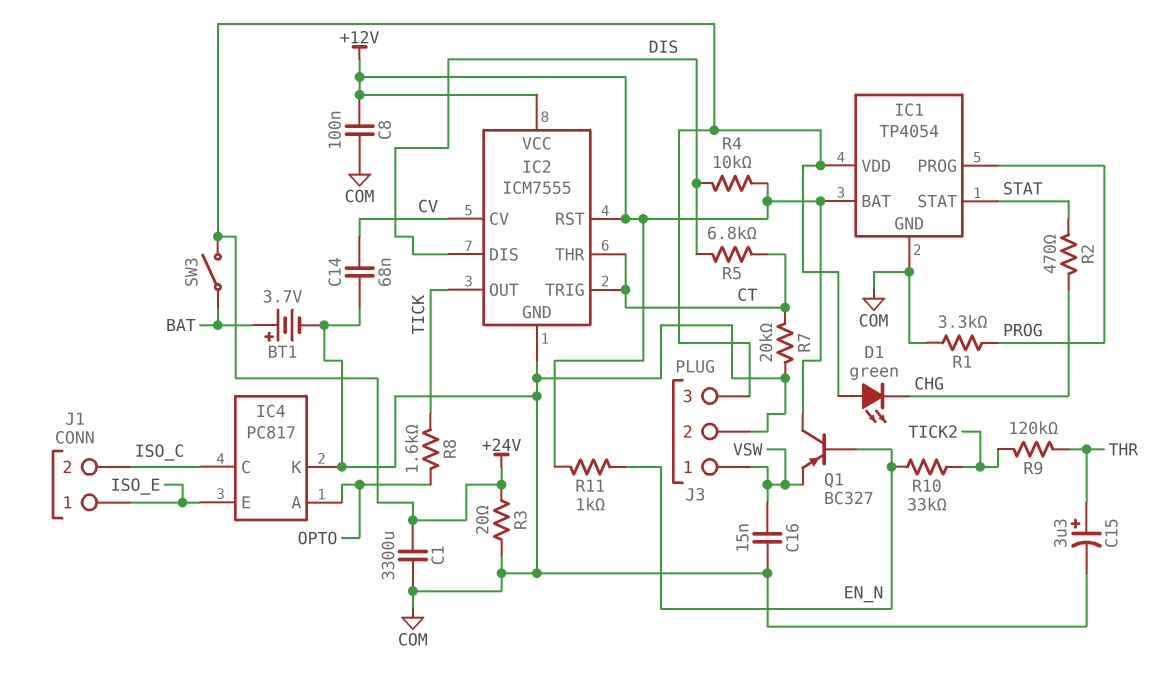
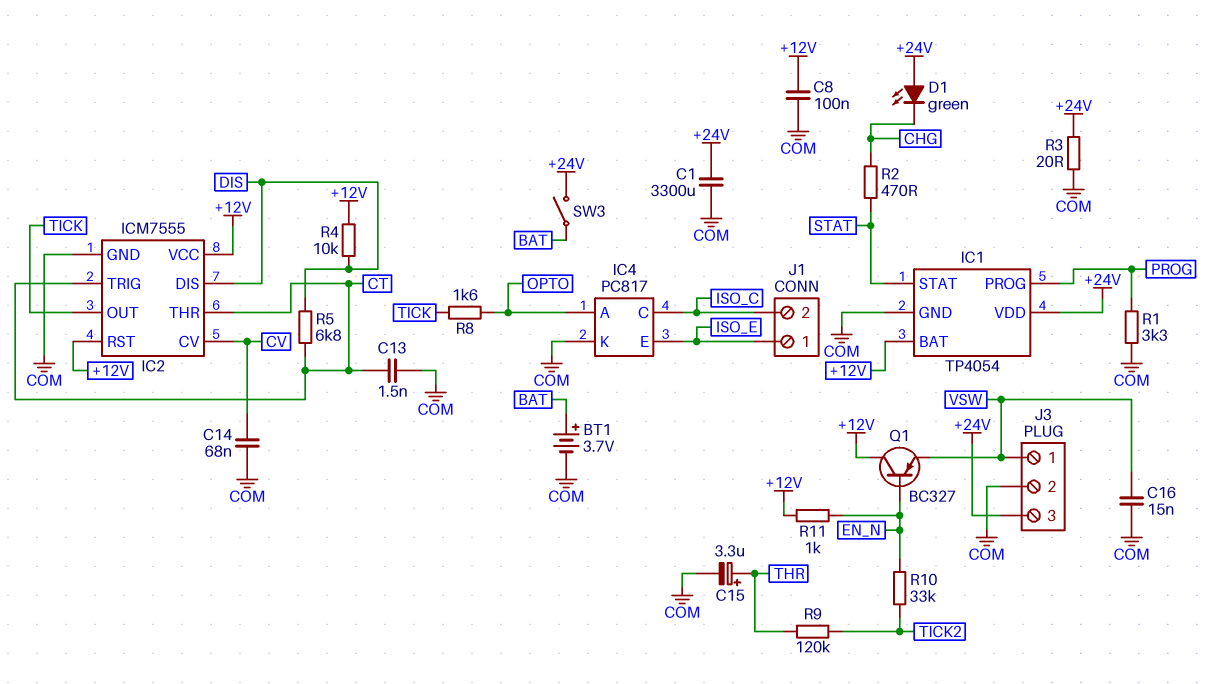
C13: none -> 1.5nF (COM, CT)
R7: 20k (COM, CT) -> none

